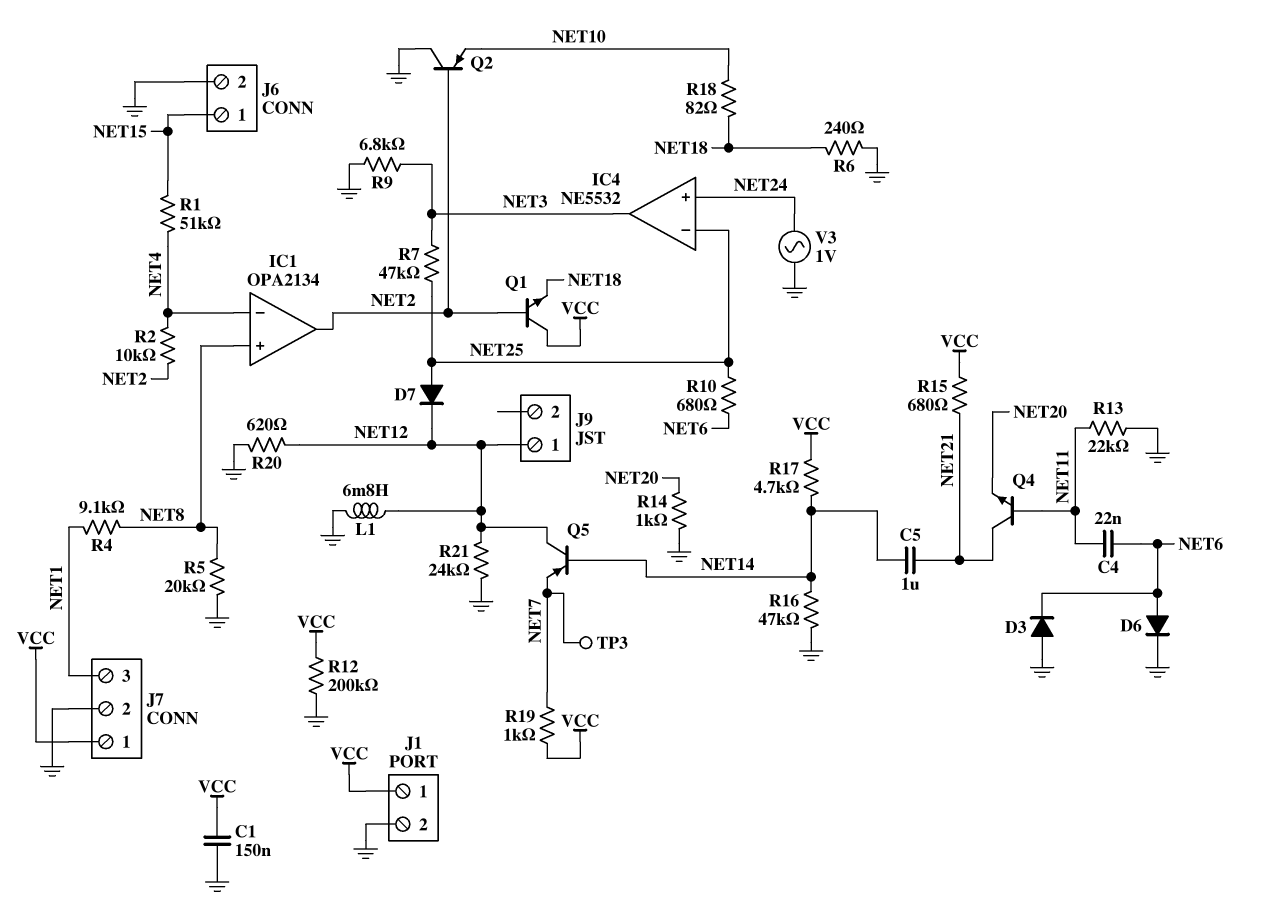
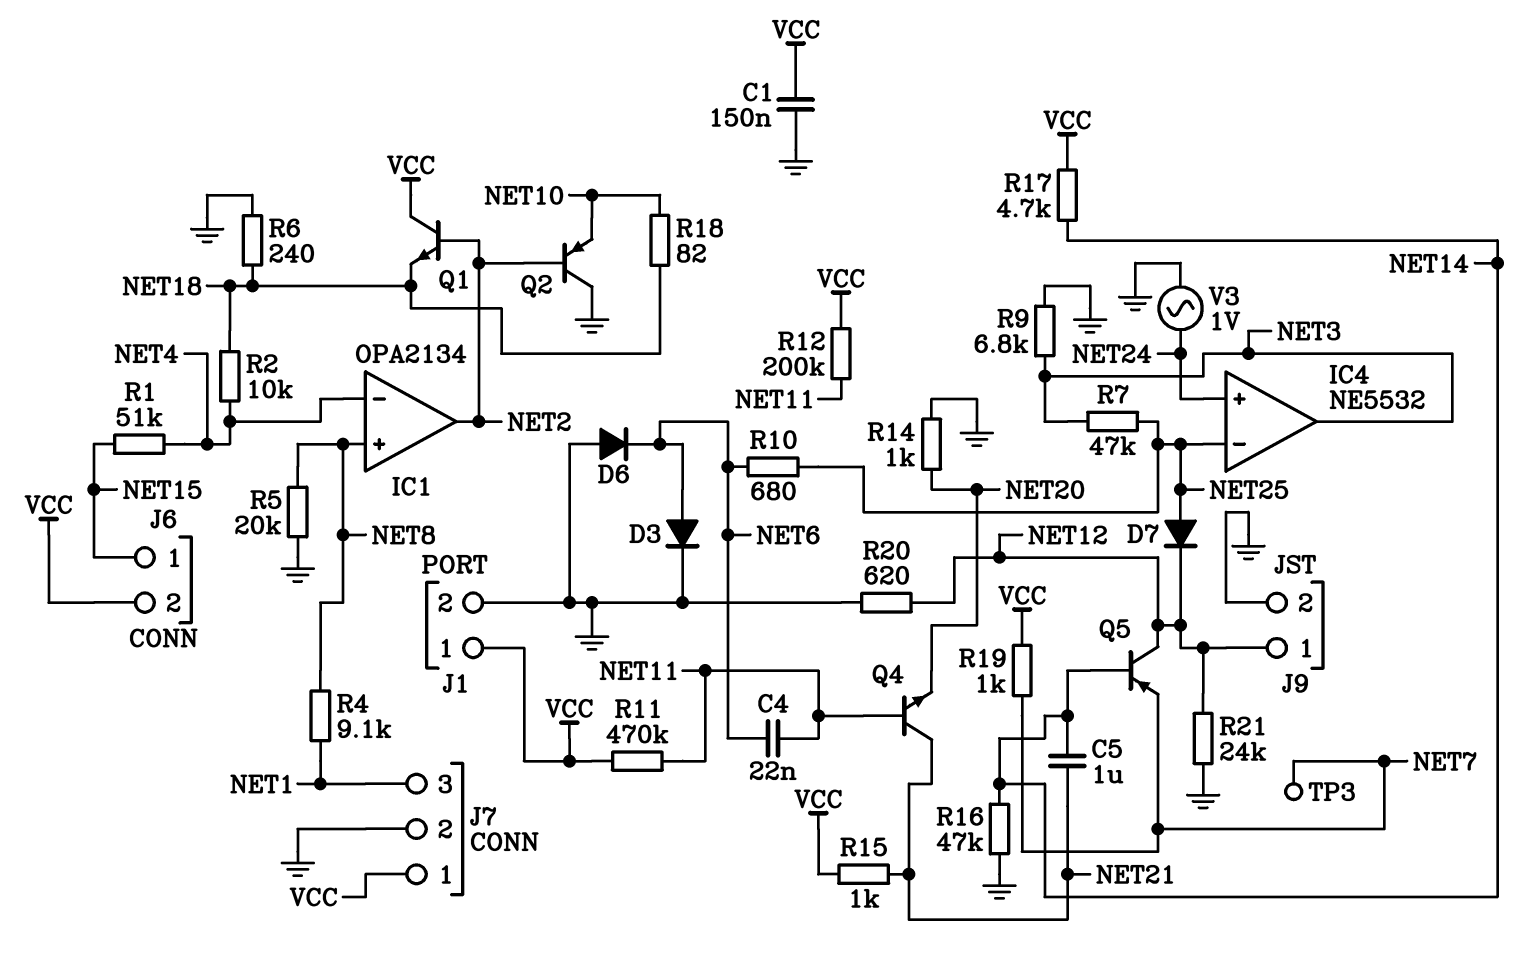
D3: diode (A GND, K NET6) -> diode (A NET6, K GND)
D6: diode (A NET6, K GND) -> diode (A GND, K NET6)
J6 pin 2: GND -> VCC
J9 pin 2: none -> GND
L1: 6.8mH (GND, NET12) -> none
R2: 10k (NET2, NET4) -> 10k (NET4, NET18)
R11: none -> 470k (NET11, VCC)
R12: 200k (GND, VCC) -> 200k (NET11, VCC)
R13: 22k (GND, NET11) -> none
R15: 680 (NET21, VCC) -> 1k (NET21, VCC)

